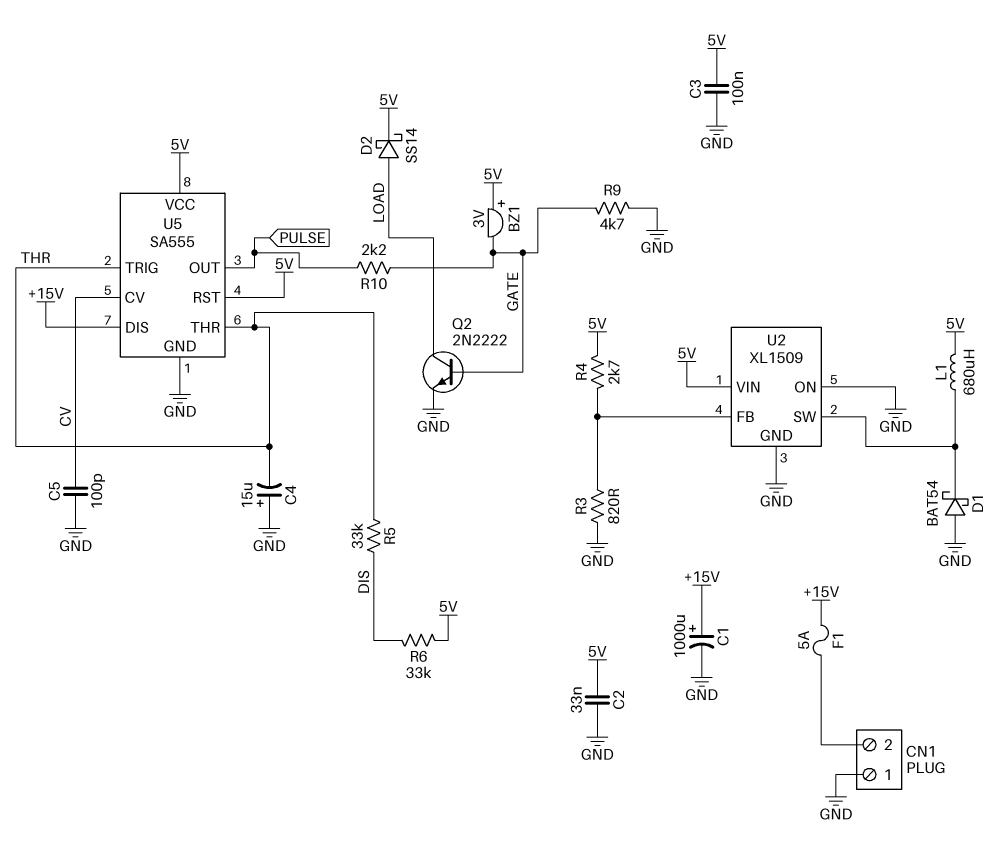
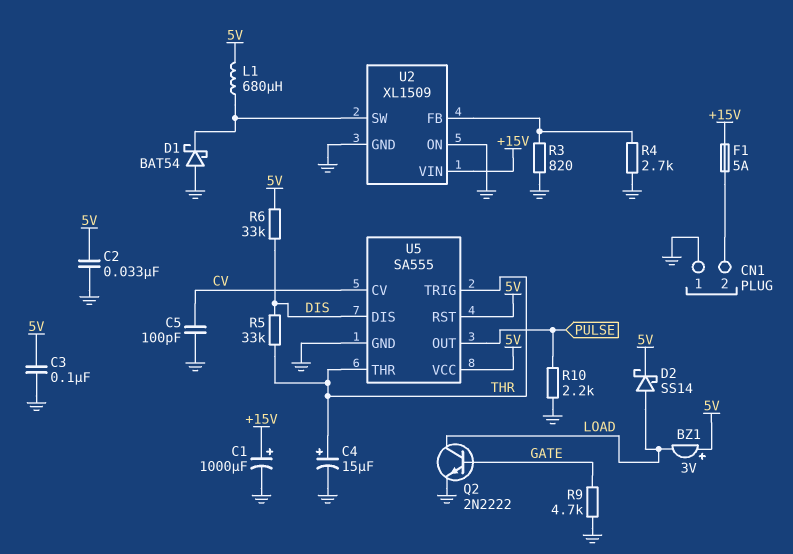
BZ1: buzzer 3V (plus 5V, minus GATE) -> buzzer 3V (plus 5V, minus LOAD)
C4: 15uF (plus GND, minus THR) -> 15uF (plus THR, minus GND)
R4: 2.7k (5V, U2/FB) -> 2.7k (GND, U2/FB)
R10: 2.2k (GATE, PULSE) -> 2.2k (GND, PULSE)
U2 pin VIN: 5V -> +15V
U5 pin DIS: +15V -> DIS

